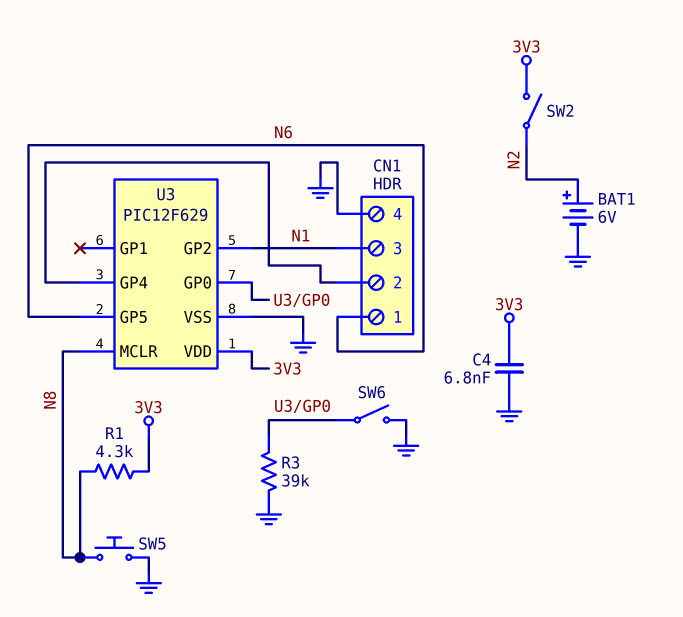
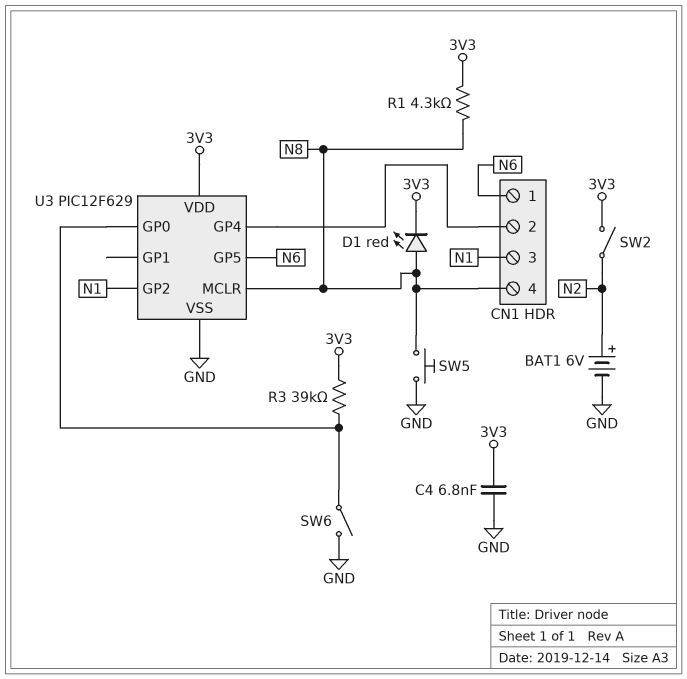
CN1 pin 4: GND -> N8
D1: none -> LED red (A N8, K 3V3)
R3: 39k (GND, U3/GP0) -> 39k (3V3, U3/GP0)

